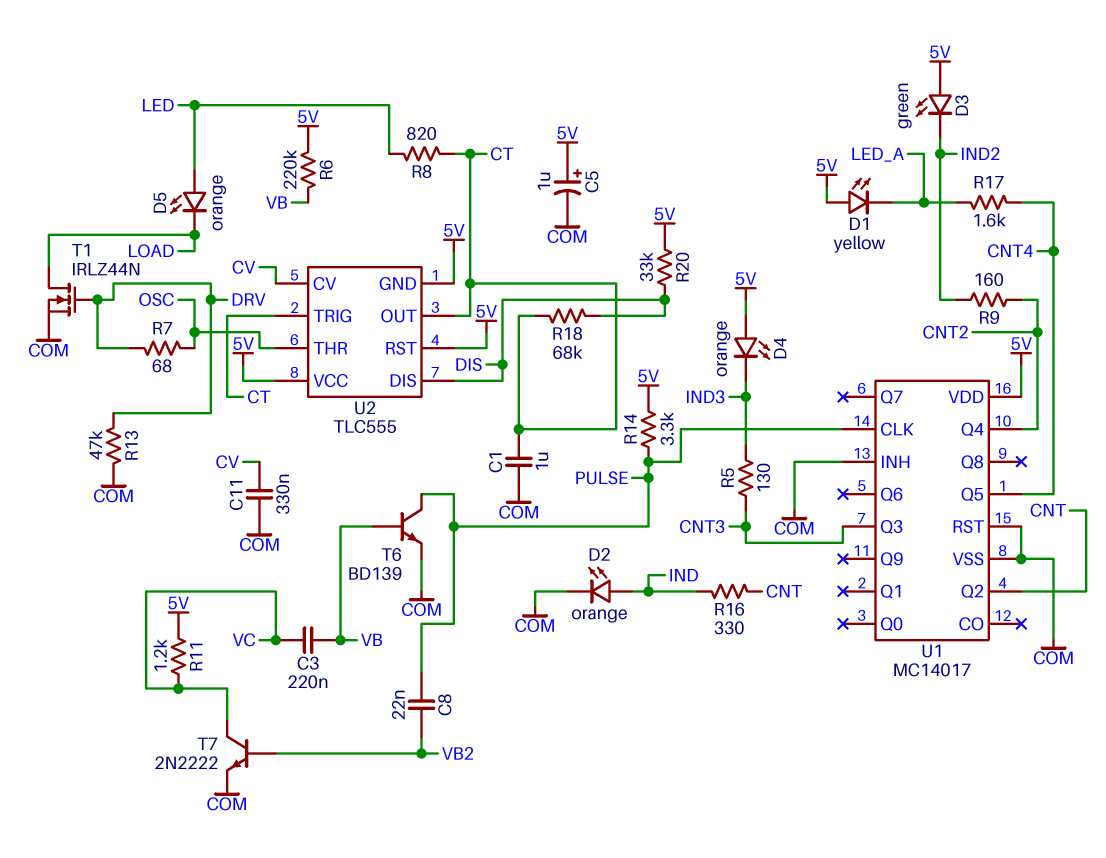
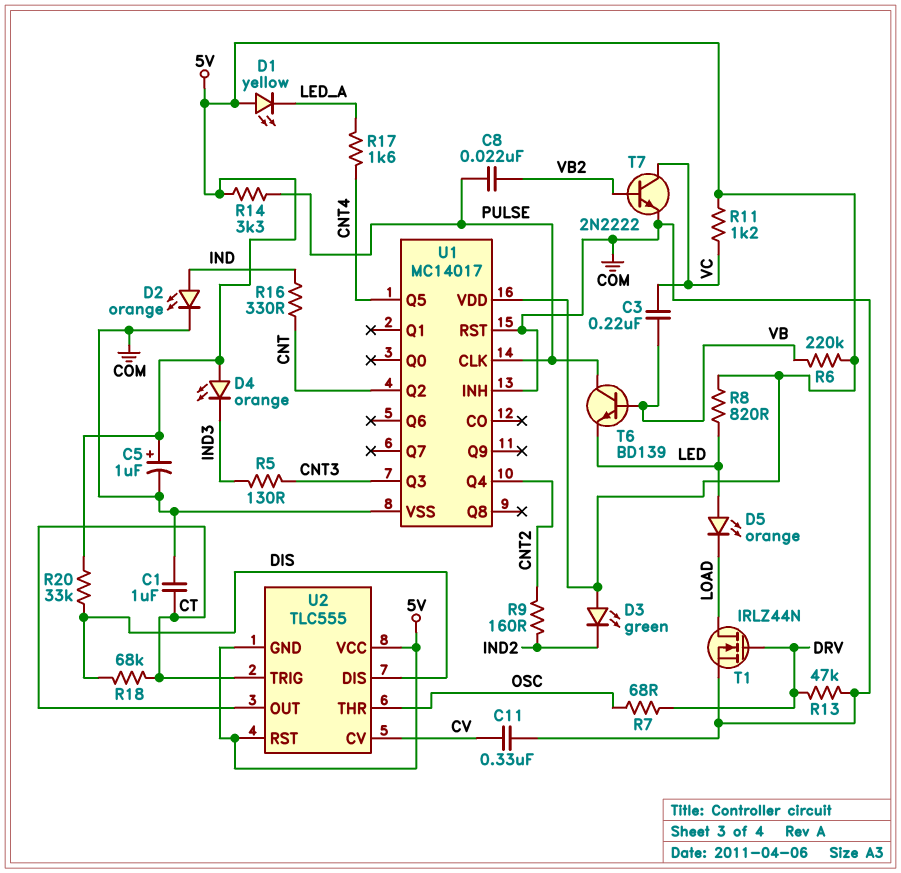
R8: 820 (CT, LED) -> 820 (5V, LED)
T6: NPN BD139 (B VB, C PULSE, E COM) -> NPN BD139 (B VB, C PULSE, E LED)

